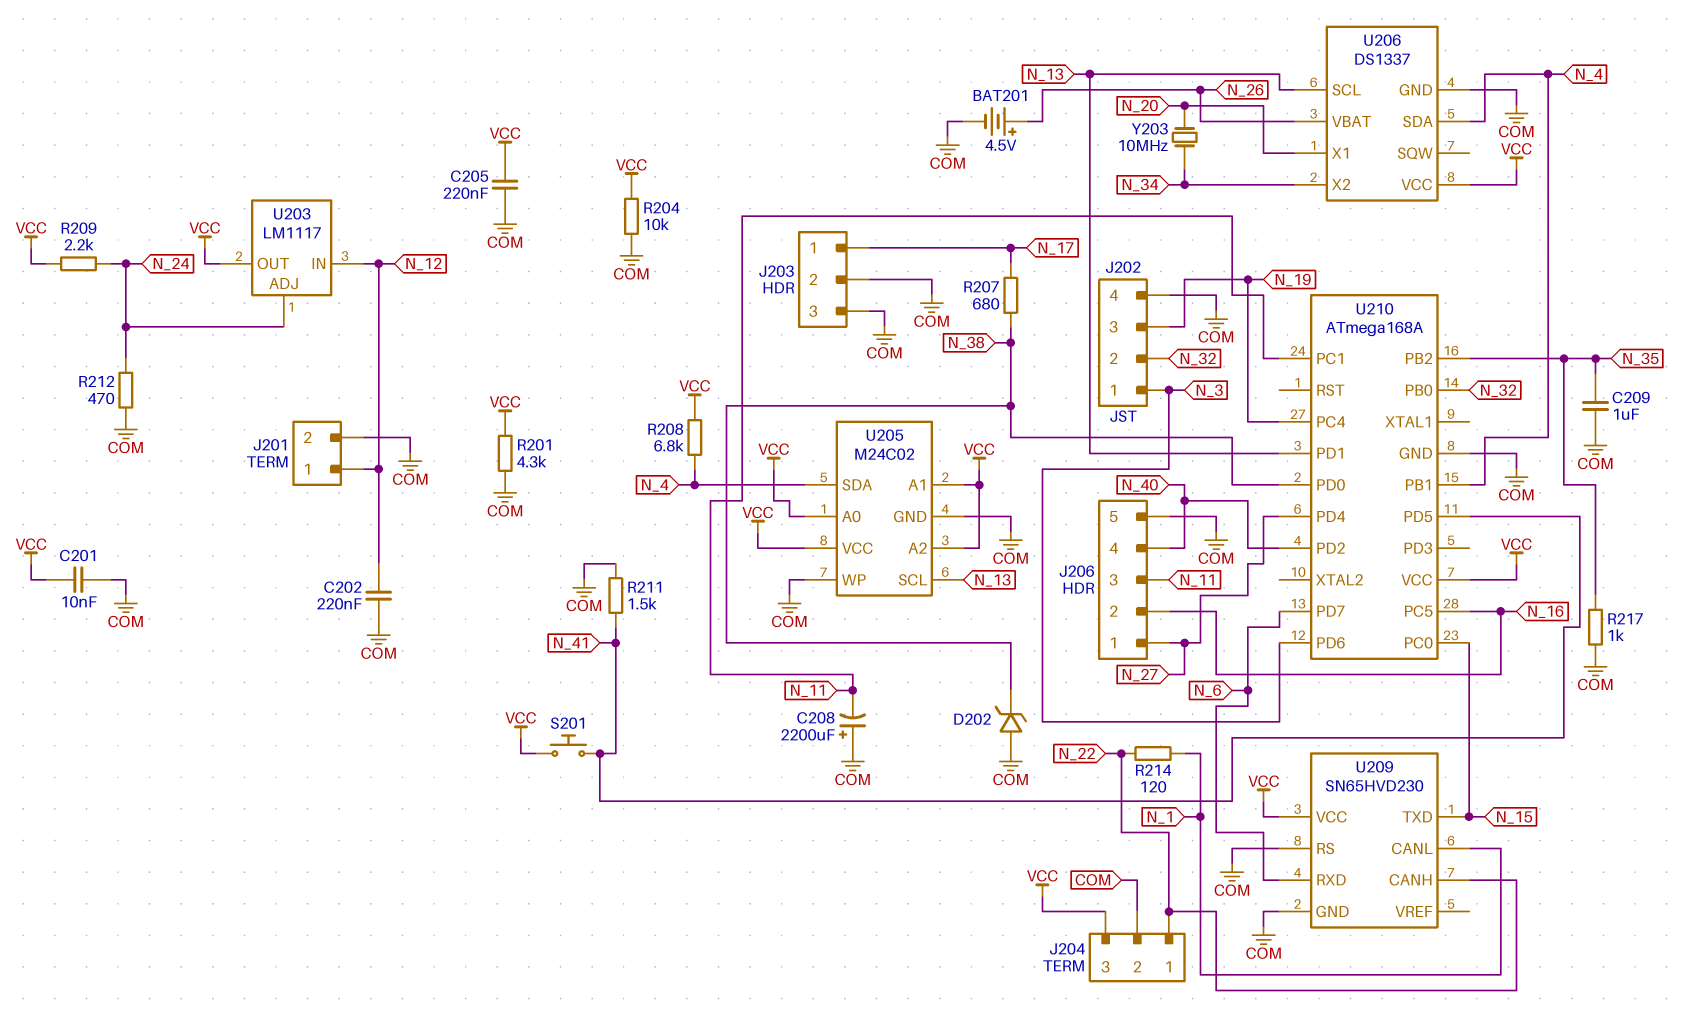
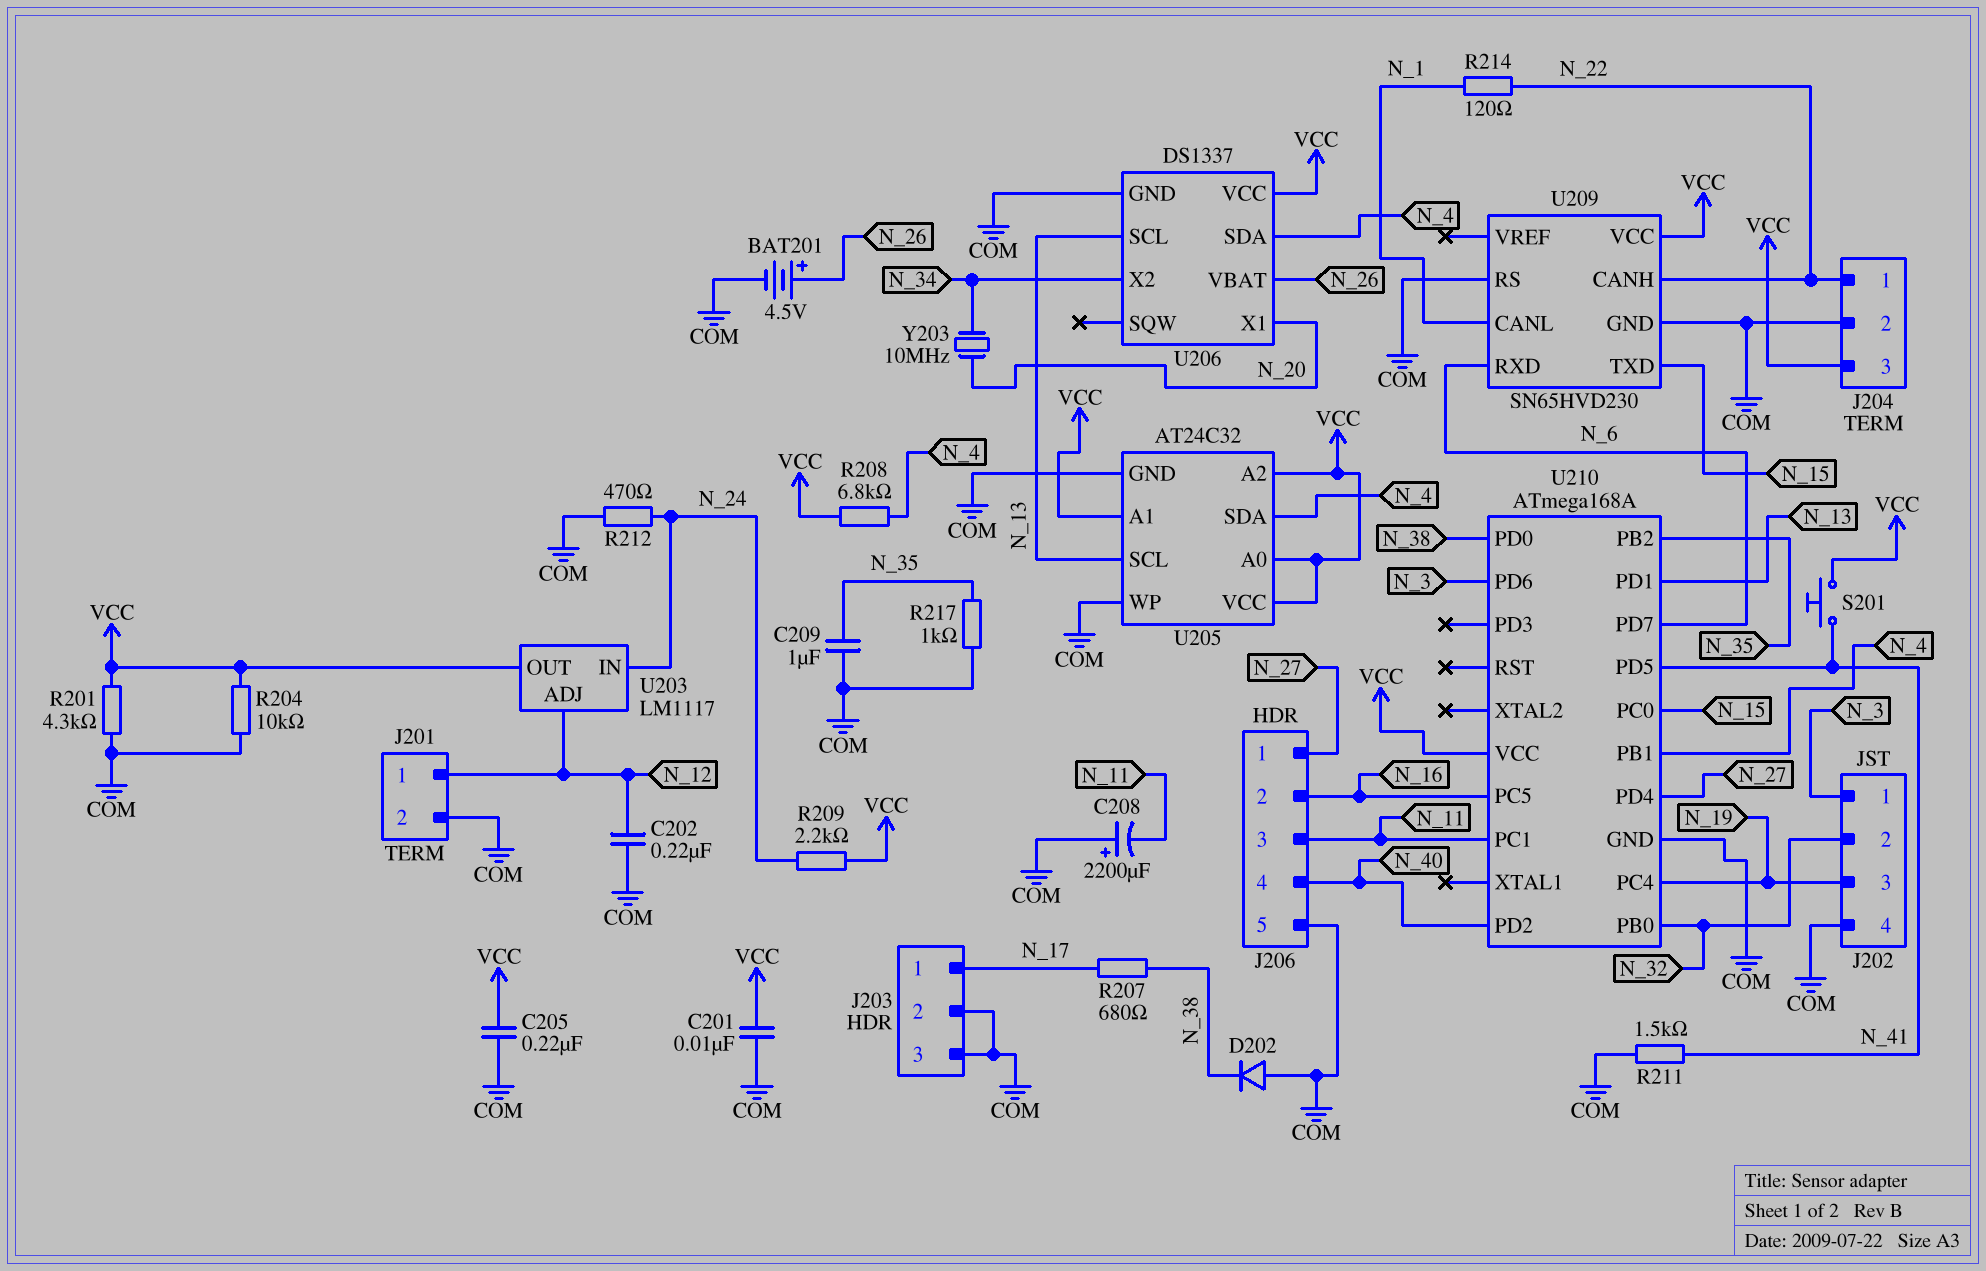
D202: zener (A COM, K N_38) -> diode (A COM, K N_38)
U203 pin ADJ: N_24 -> N_12
U203 pin IN: N_12 -> N_24
U205: M24C02 -> AT24C32

